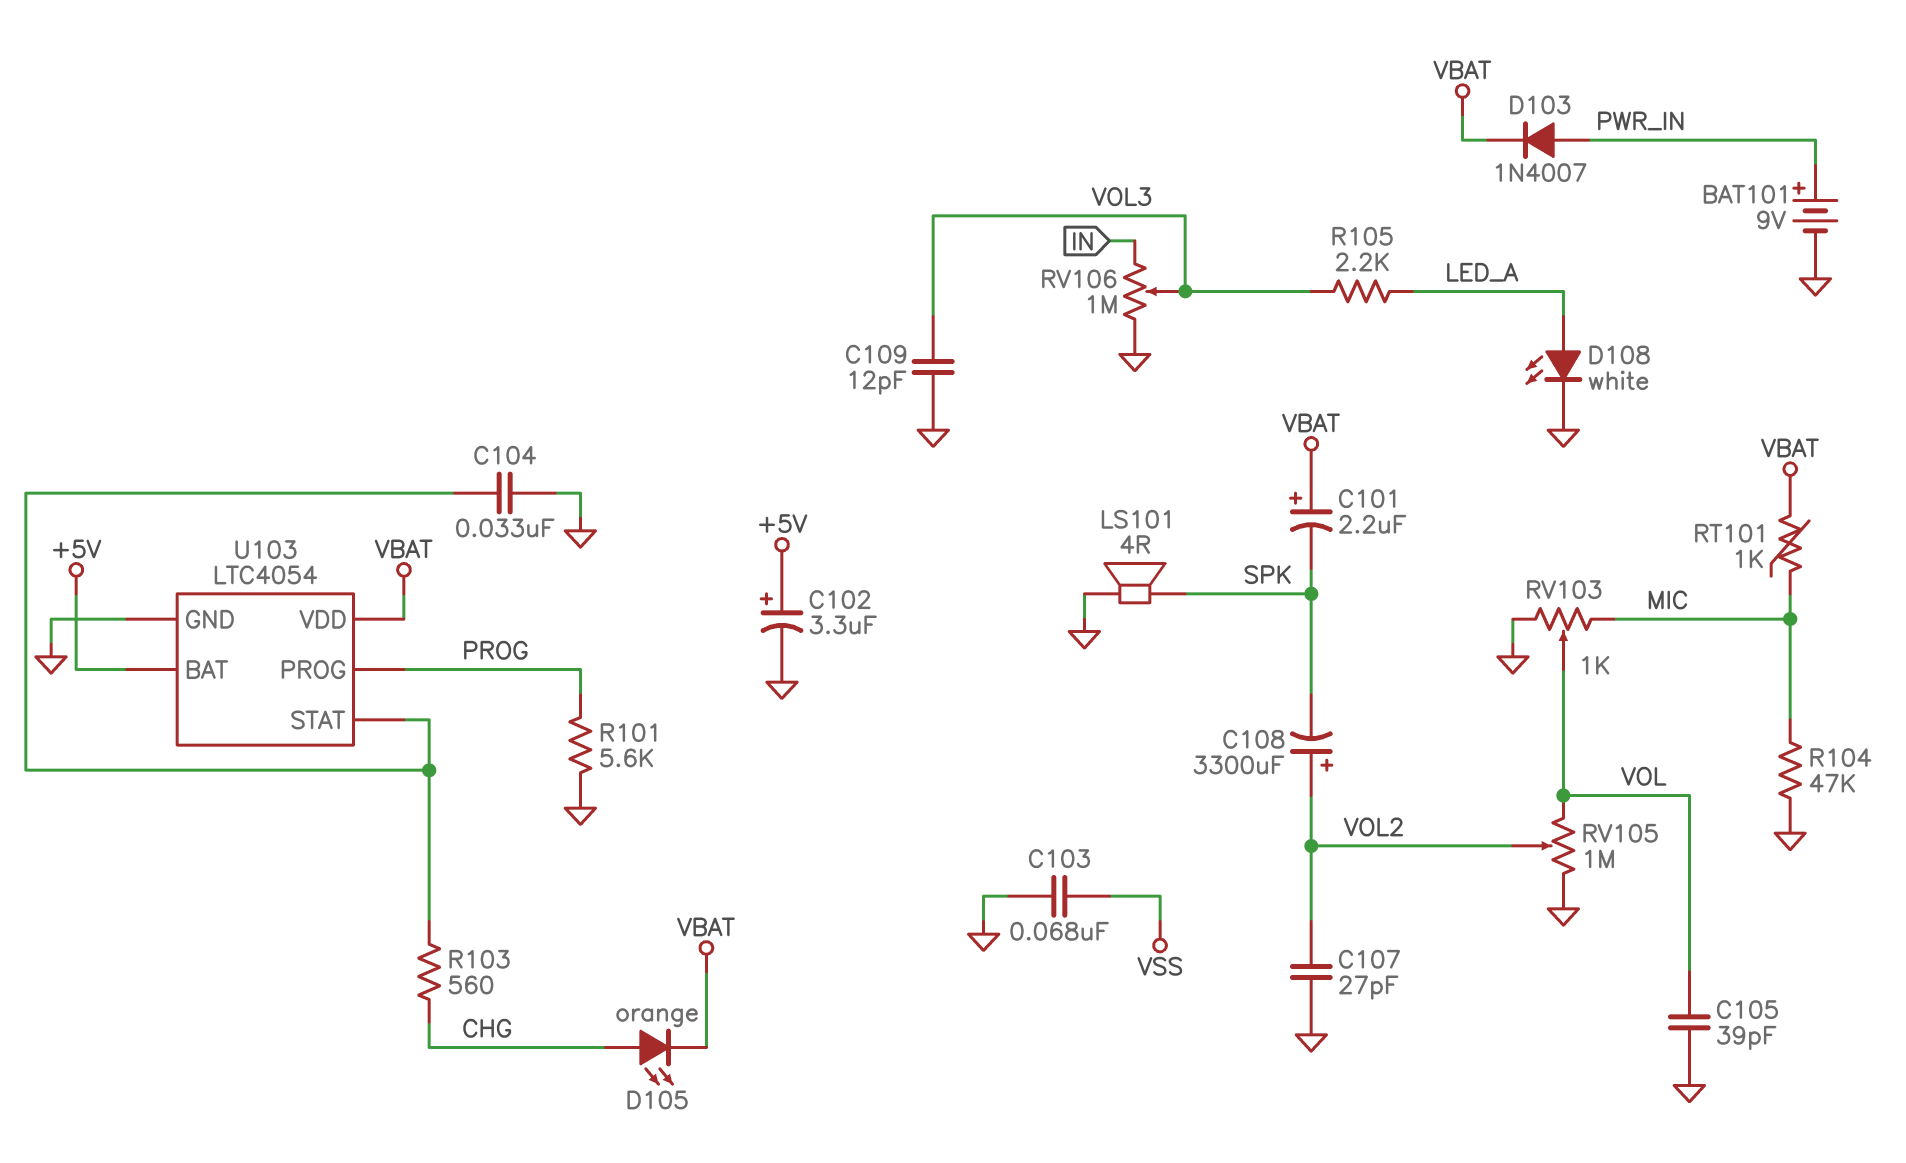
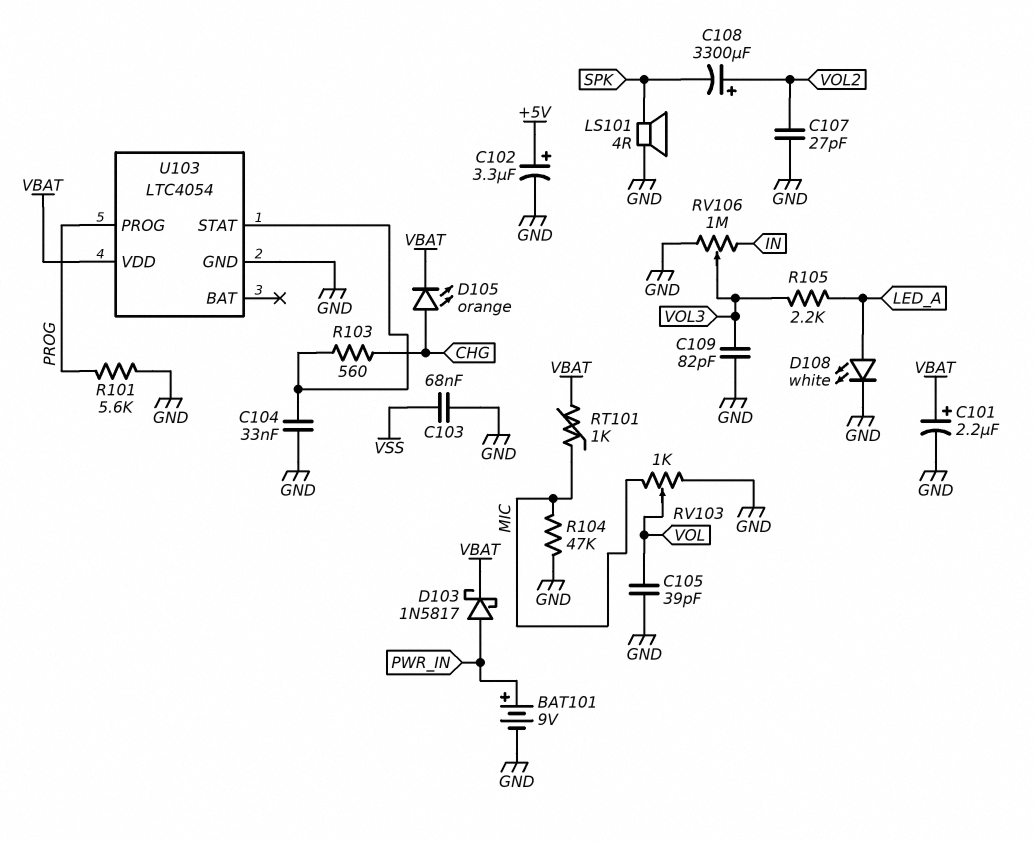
C101: 2.2uF (plus VBAT, minus SPK) -> 2.2uF (plus VBAT, minus GND)
C109: 12pF (GND, VOL3) -> 82pF (GND, VOL3)
D103: diode 1N4007 (A PWR_IN, K VBAT) -> schottky 1N5817 (A PWR_IN, K VBAT)
RV105: 1M (GND, VOL, wiper VOL2) -> none
U103 pin BAT: +5V -> none

